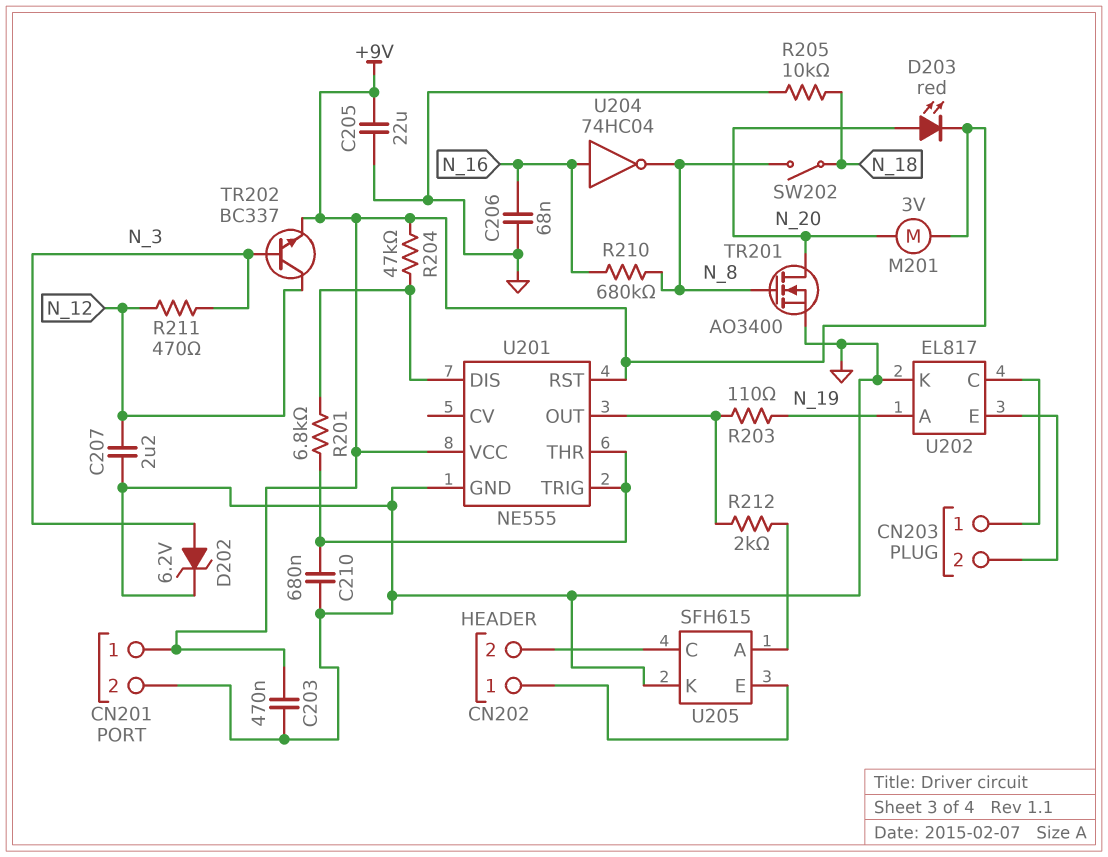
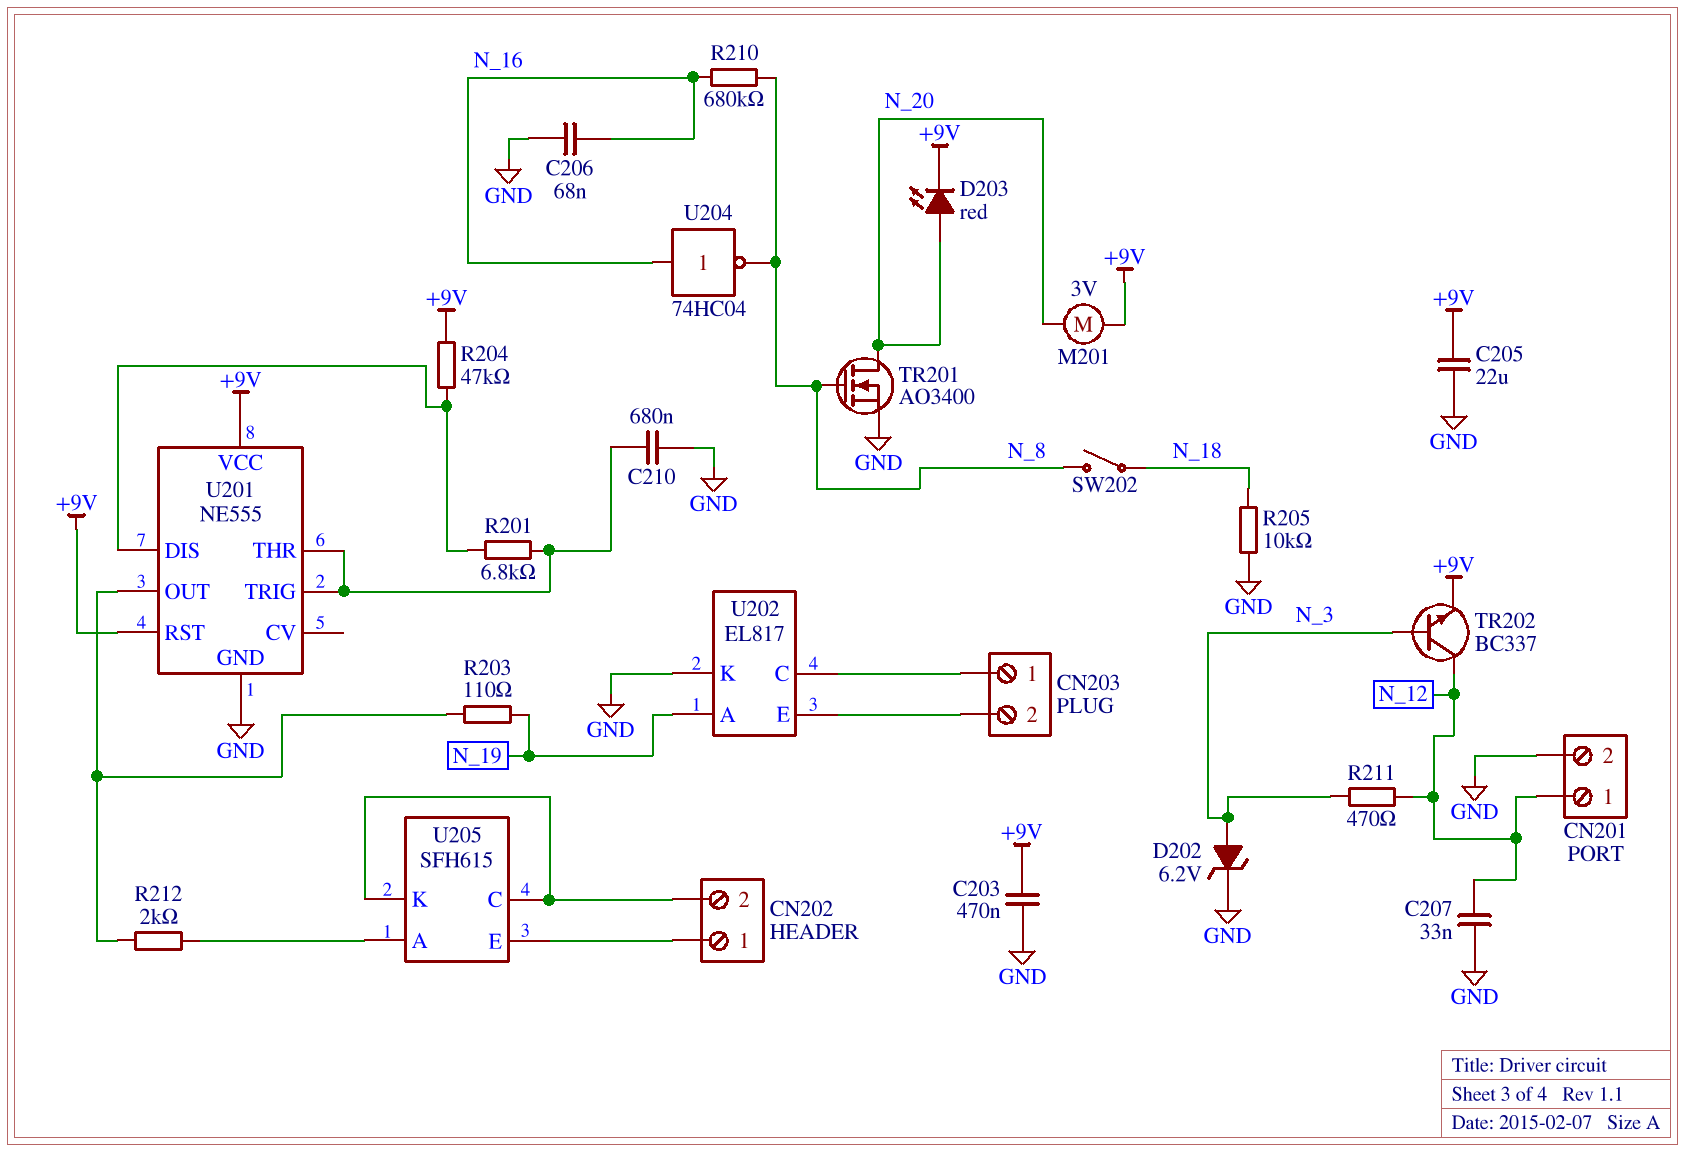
C207: 2.2uF (GND, N_12) -> 33nF (GND, N_12)
CN201 pin 1: +9V -> N_12
U205 pin K: GND -> CN202/2

